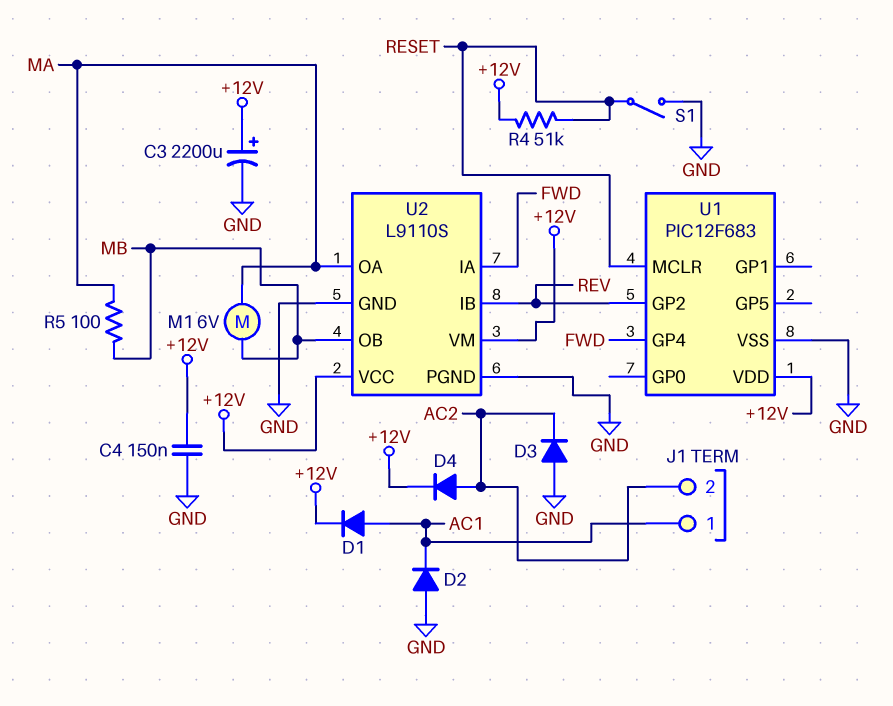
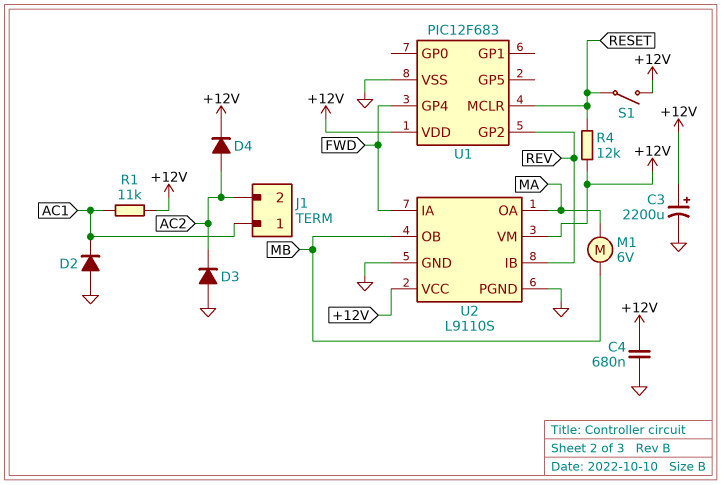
C4: 150nF (+12V, GND) -> 680nF (+12V, GND)
D1: diode (A AC1, K +12V) -> none
R1: none -> 11k (+12V, AC1)
R4: 51k (+12V, RESET) -> 12k (+12V, RESET)
R5: 100 (MA, MB) -> none
S1: switch (GND, RESET) -> switch (+12V, RESET)

